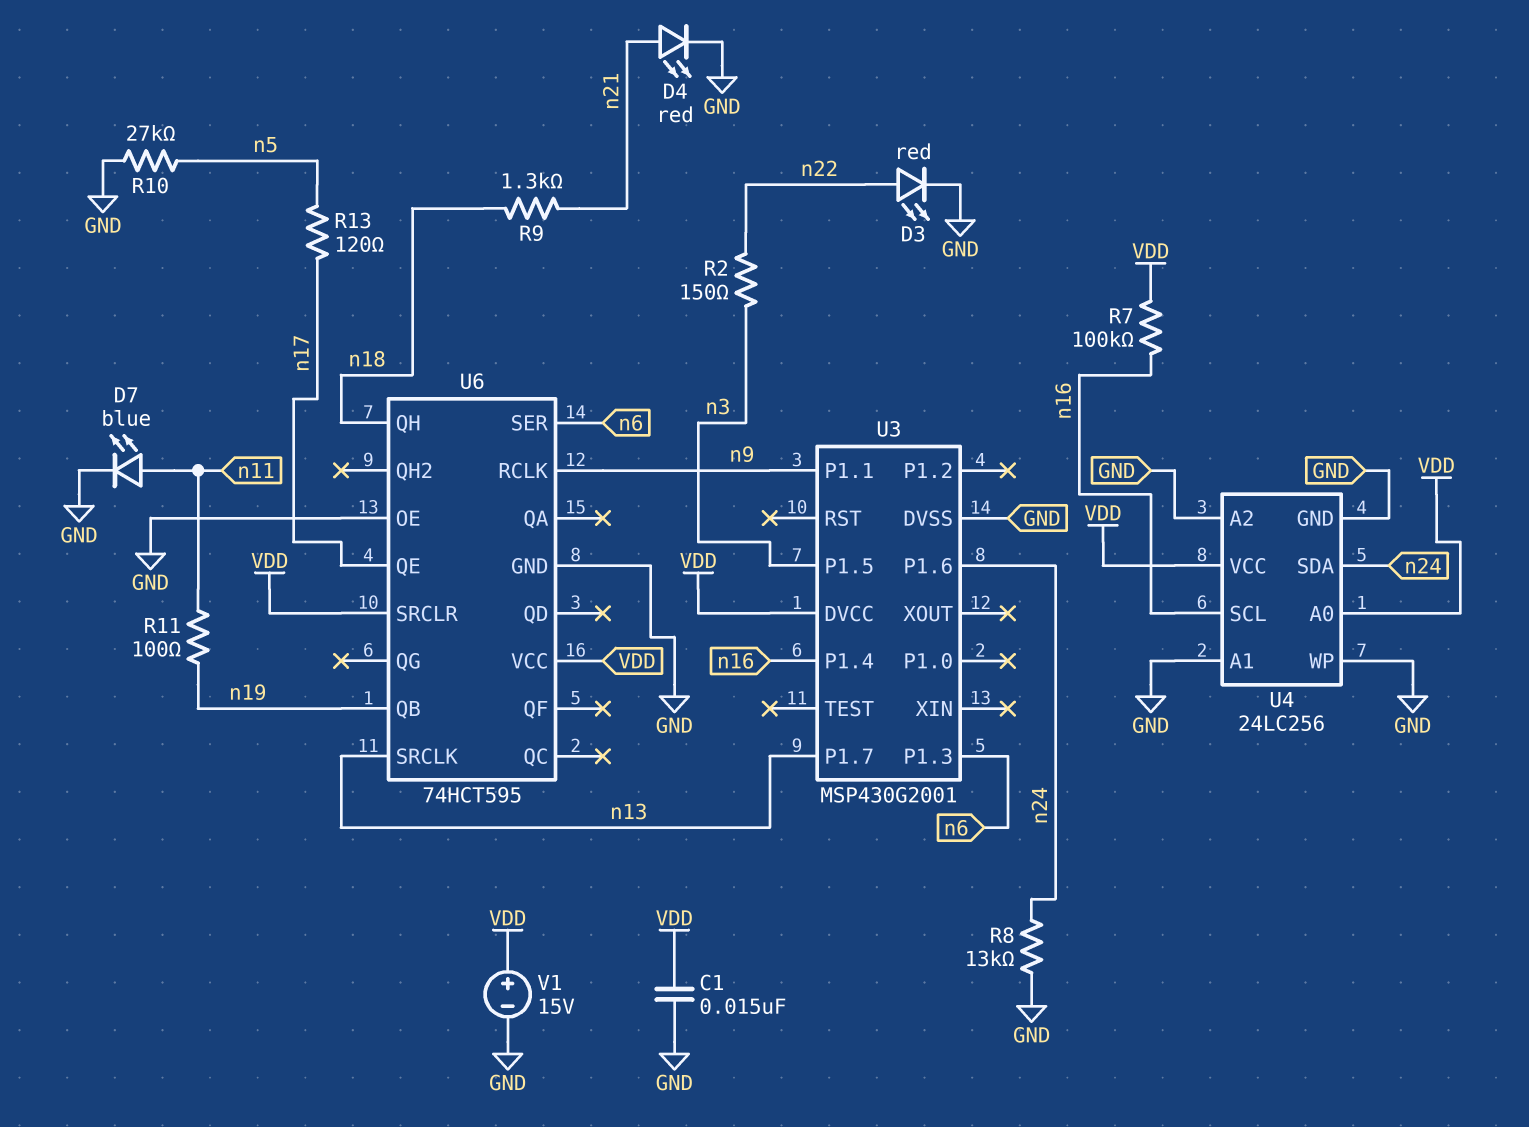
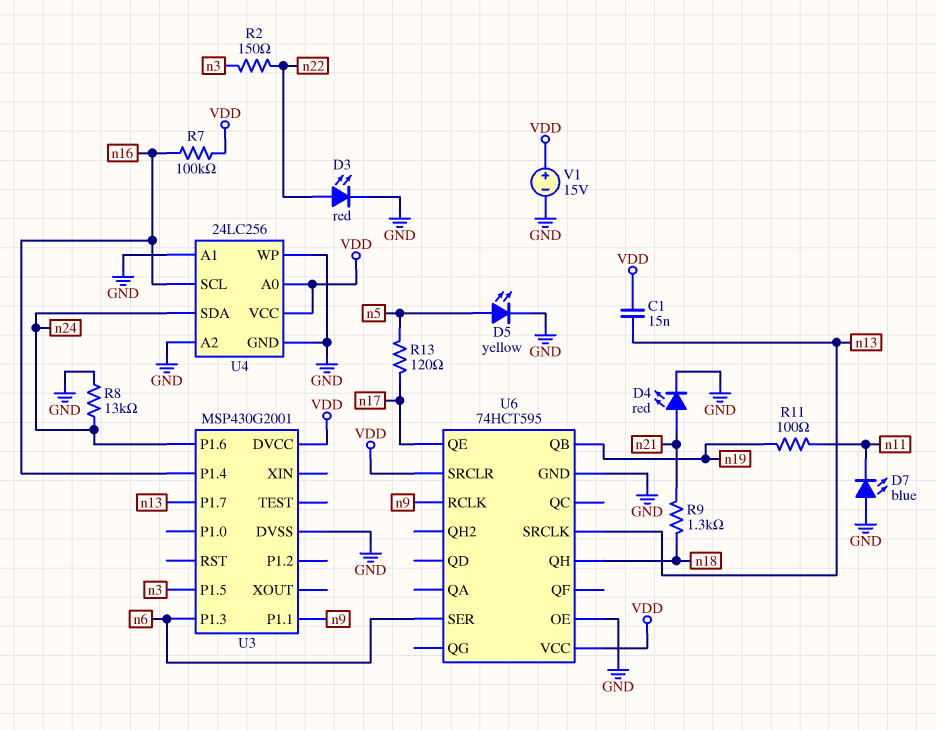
C1: 15nF (GND, VDD) -> 15nF (VDD, n13)
D5: none -> LED yellow (A n5, K GND)
D7: LED blue (A n11, K GND) -> LED blue (A GND, K n11)
R10: 27k (GND, n5) -> none

